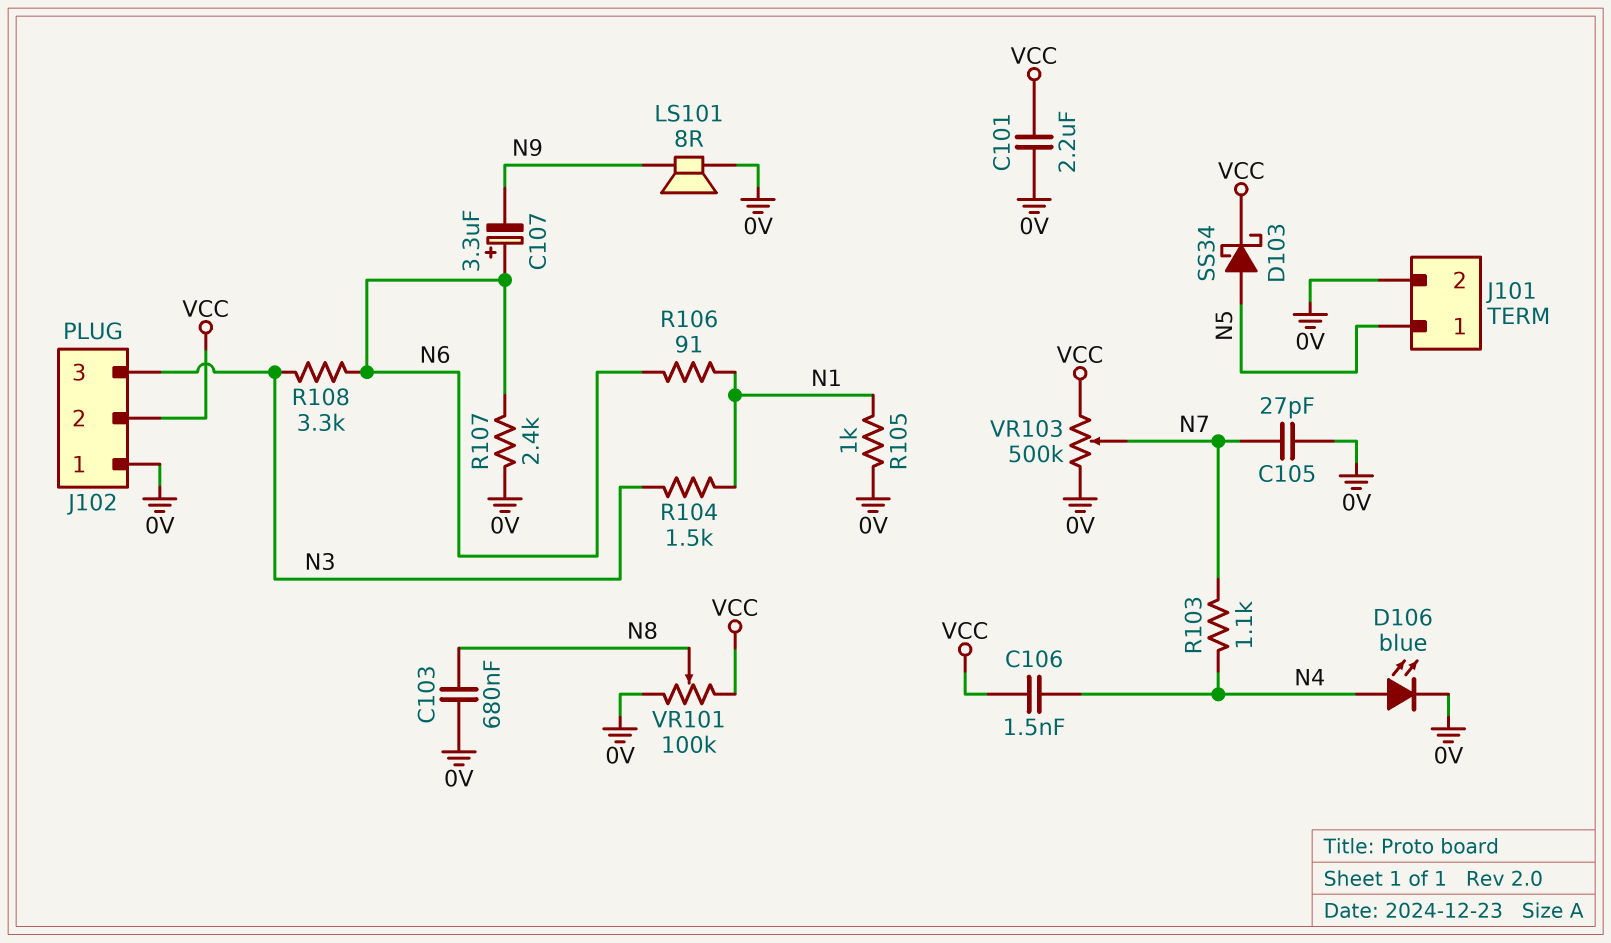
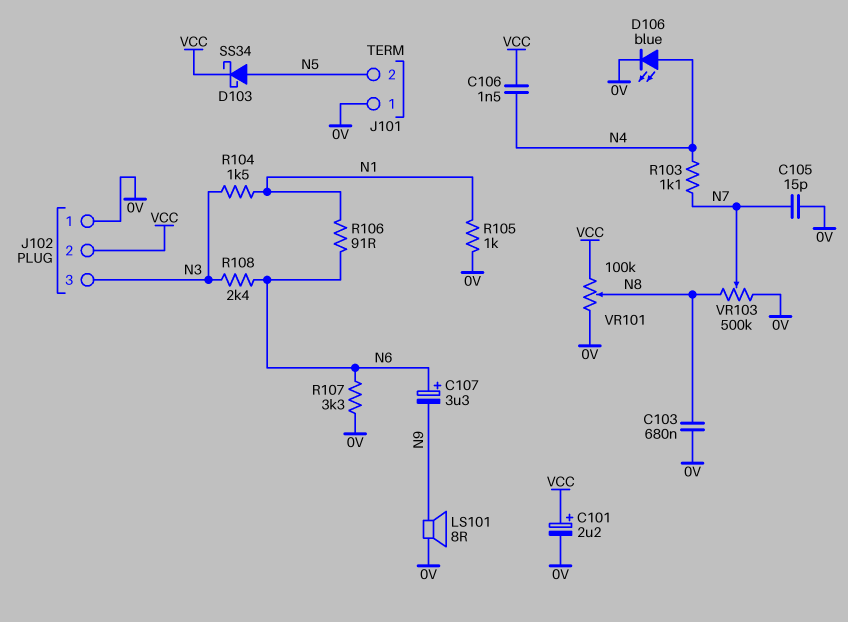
C101: 2.2uF (0V, VCC) -> 2.2uF (plus VCC, minus 0V)
C105: 27pF (0V, N7) -> 15pF (0V, N7)
J101 pin 1: N5 -> 0V
J101 pin 2: 0V -> N5
R107: 2.4k (0V, N6) -> 3.3k (0V, N6)
R108: 3.3k (N3, N6) -> 2.4k (N3, N6)
VR103: 500k (0V, VCC, wiper N7) -> 500k (0V, N8, wiper N7)

